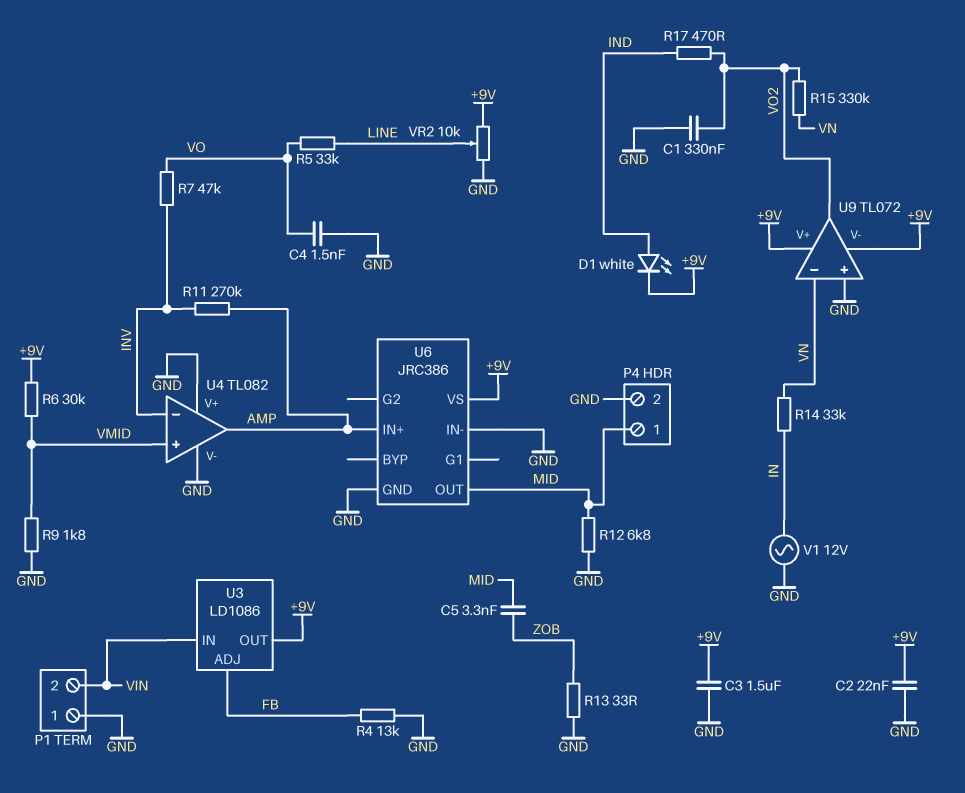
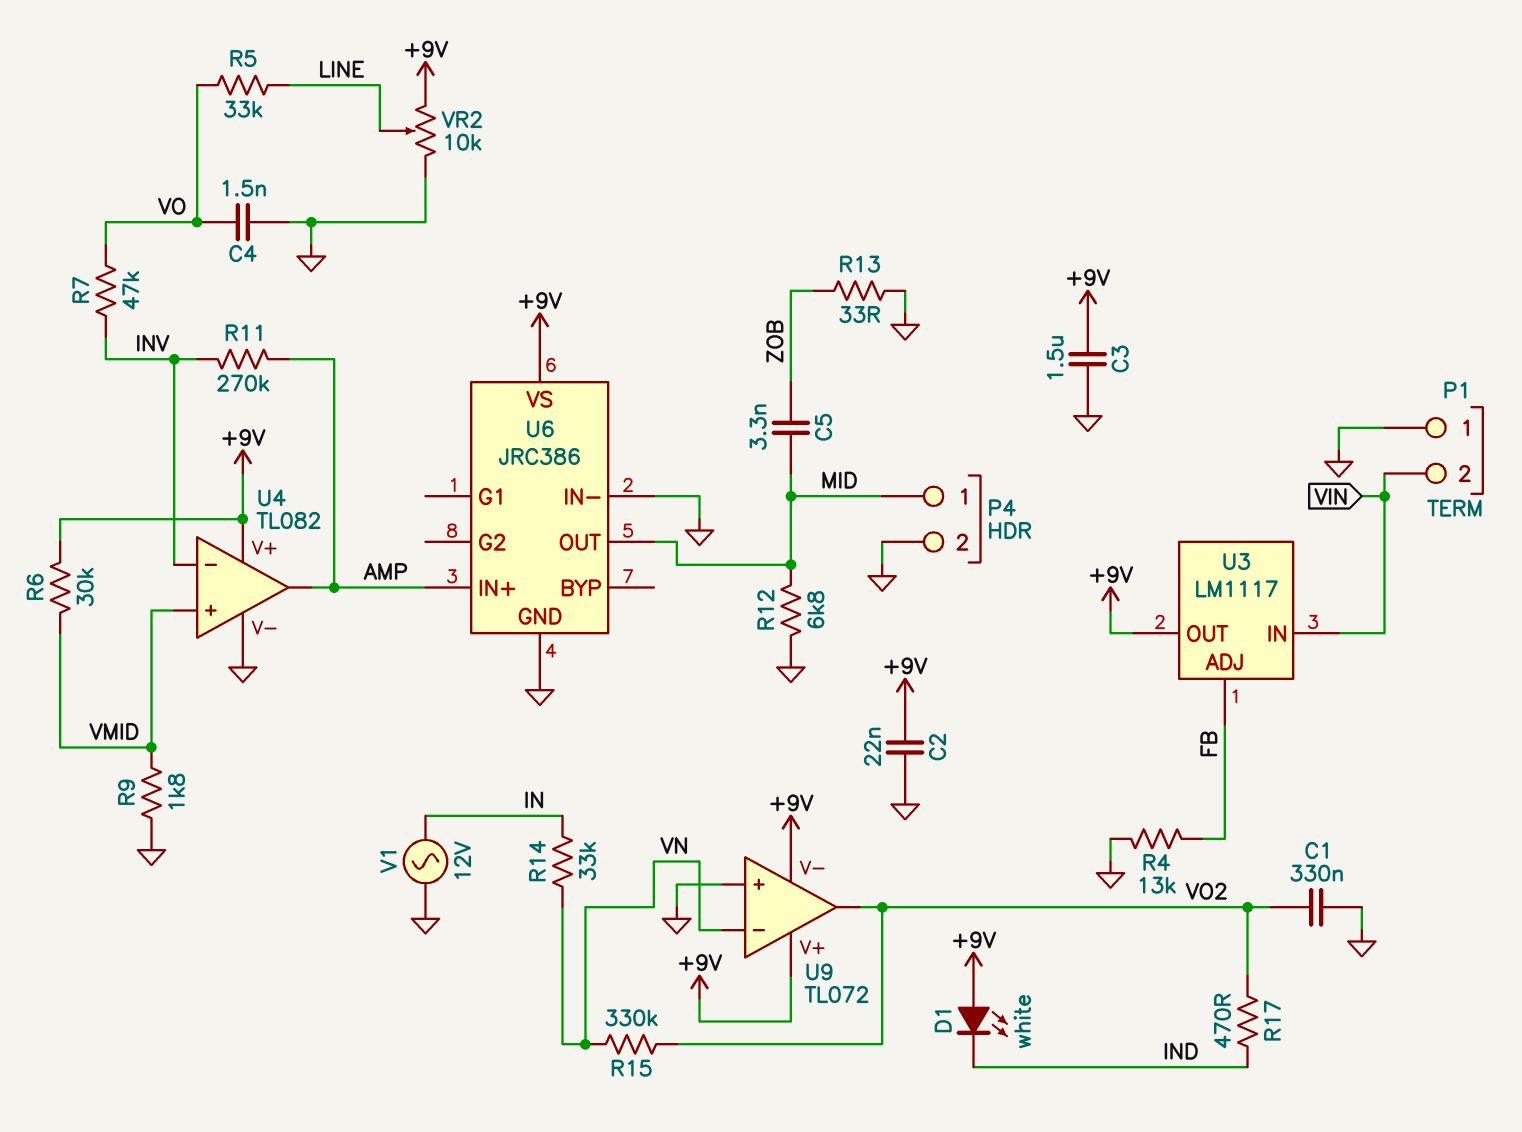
D1: LED white (A IND, K +9V) -> LED white (A +9V, K IND)
U3: LD1086 -> LM1117
U4 pin V+: GND -> +9V

